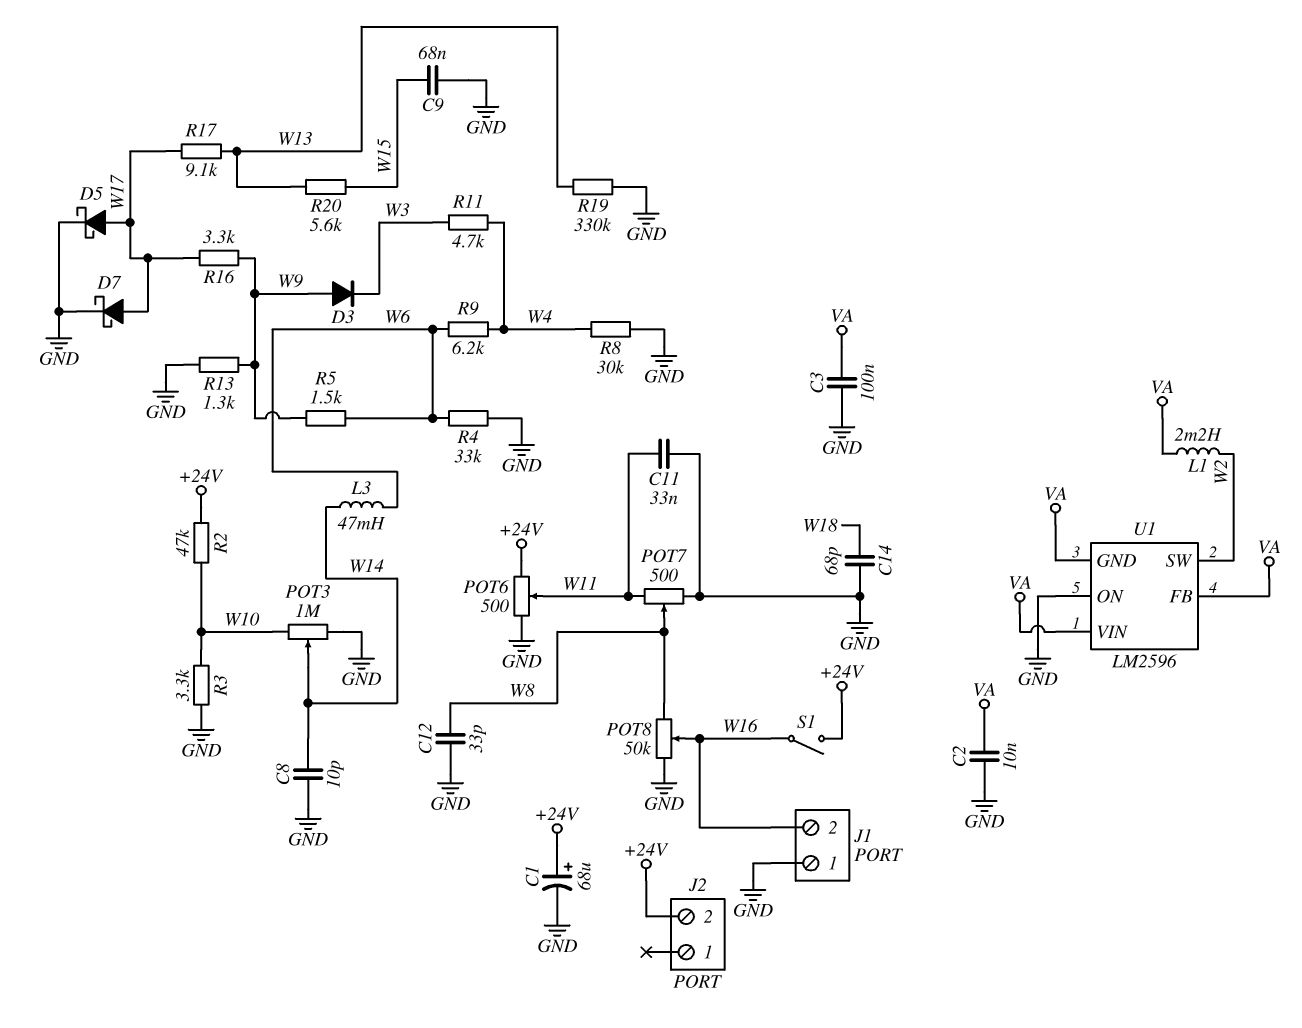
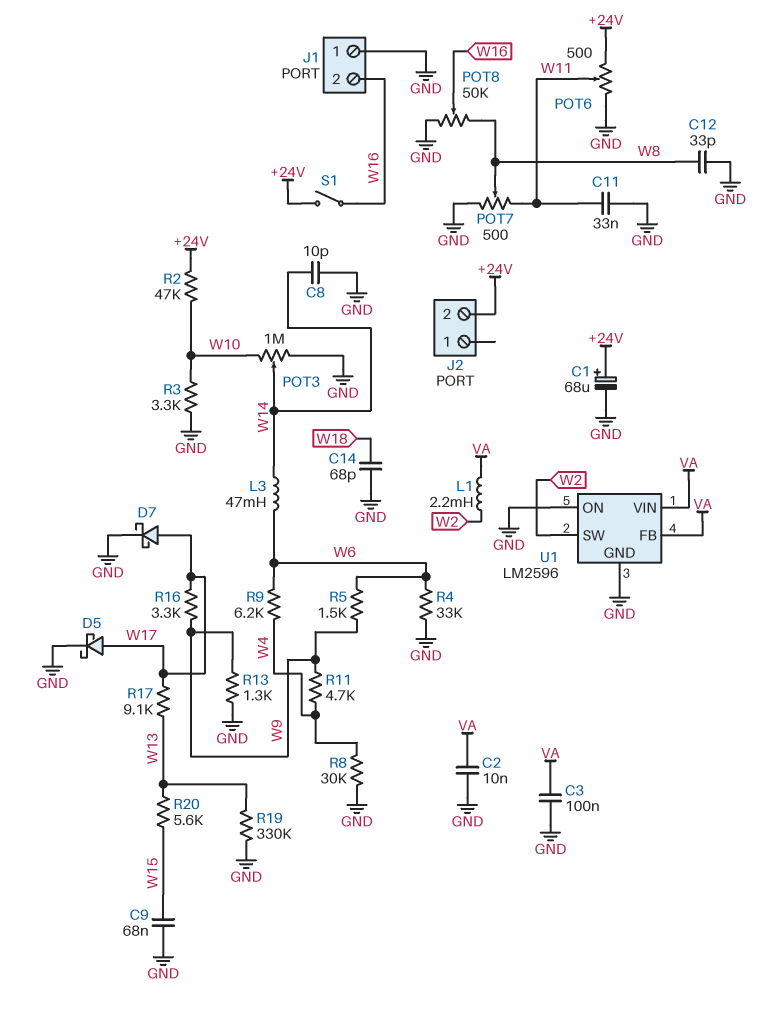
D3: diode (A W9, K W3) -> none
R11: 4.7k (W3, W4) -> 4.7k (W4, W9)
U1 pin GND: VA -> GND

